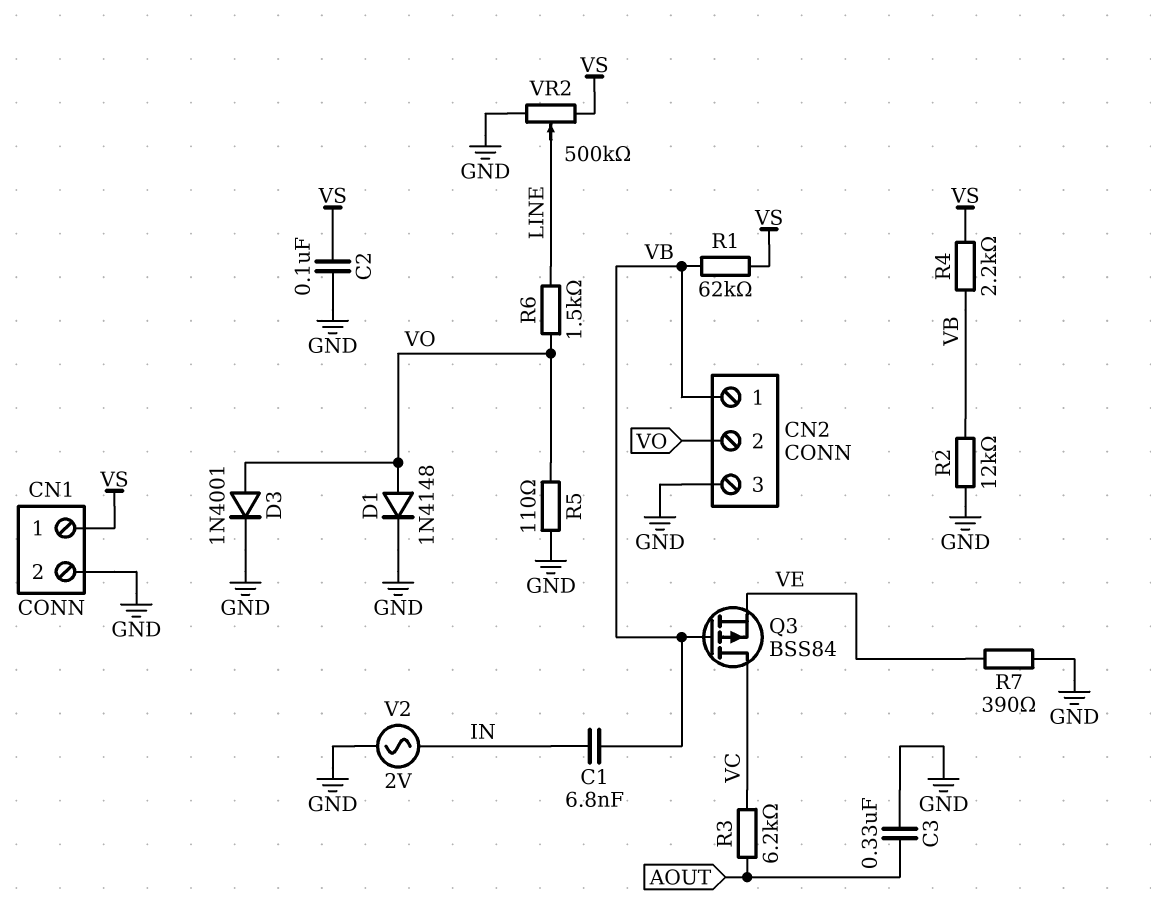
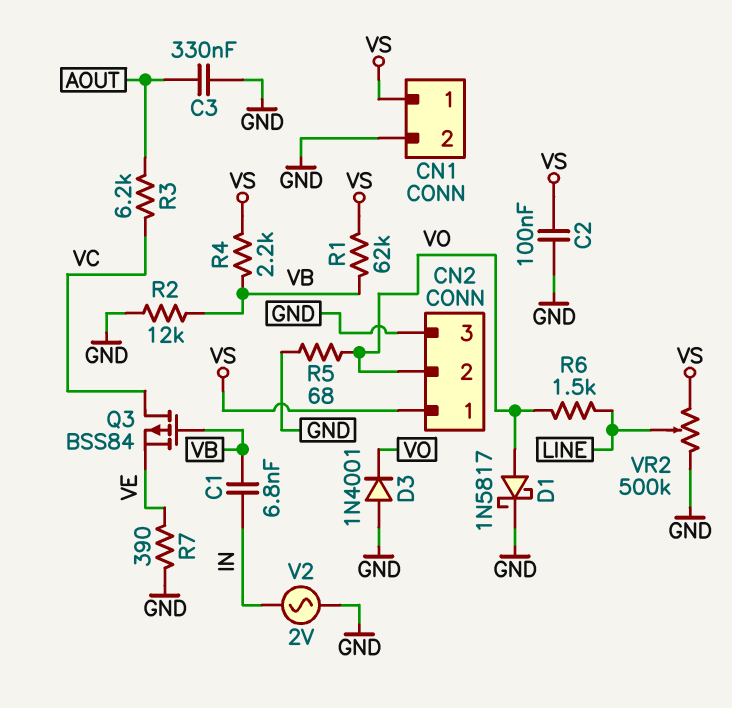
CN2 pin 1: VB -> VS
D1: diode 1N4148 (A VO, K GND) -> schottky 1N5817 (A VO, K GND)
D3: diode 1N4001 (A VO, K GND) -> diode 1N4001 (A GND, K VO)
R5: 110 (GND, VO) -> 68 (GND, VO)

